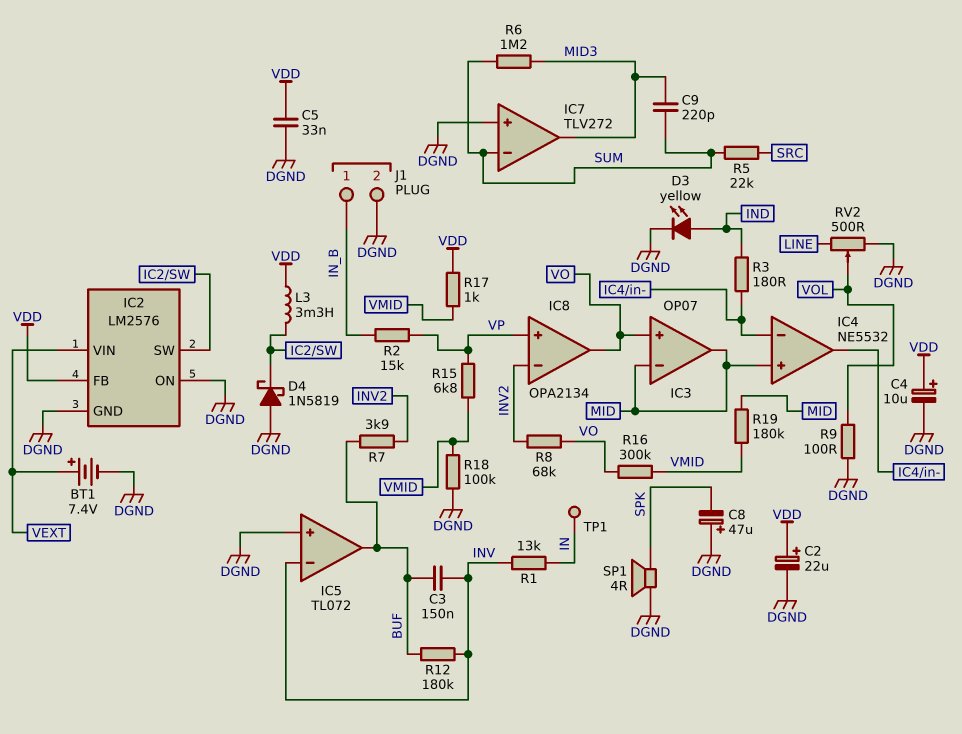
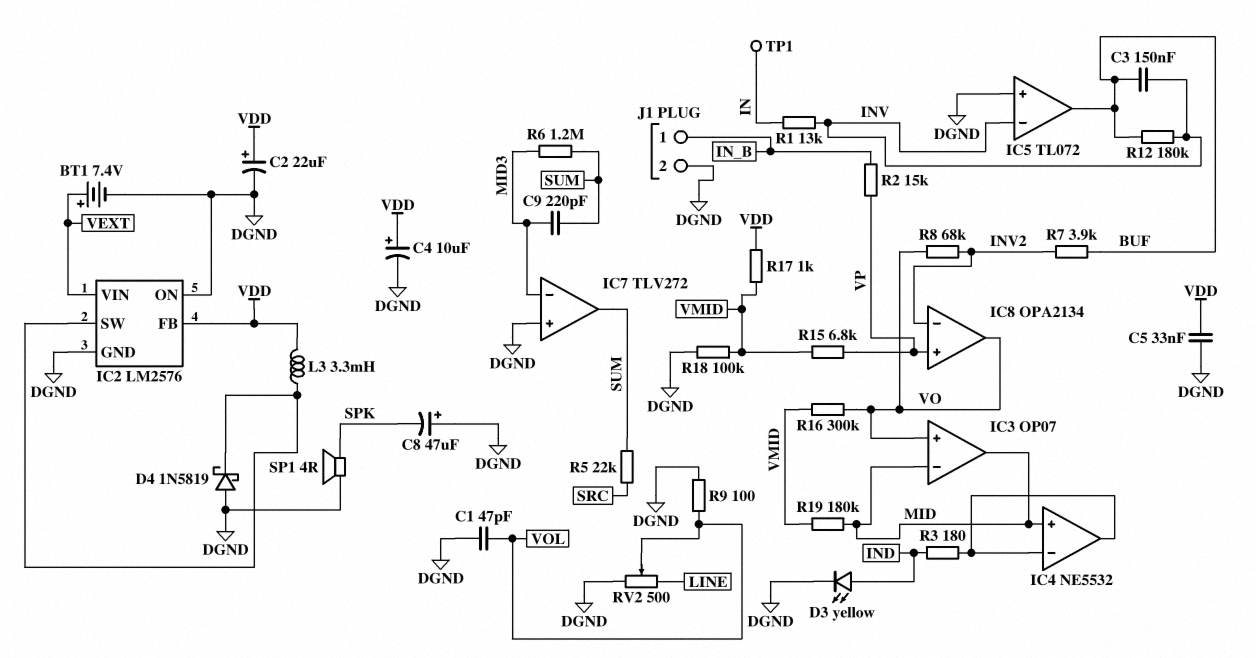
C1: none -> 47pF (DGND, VOL)
IC7 pin in-: SUM -> MID3
IC7 pin out: MID3 -> SUM

